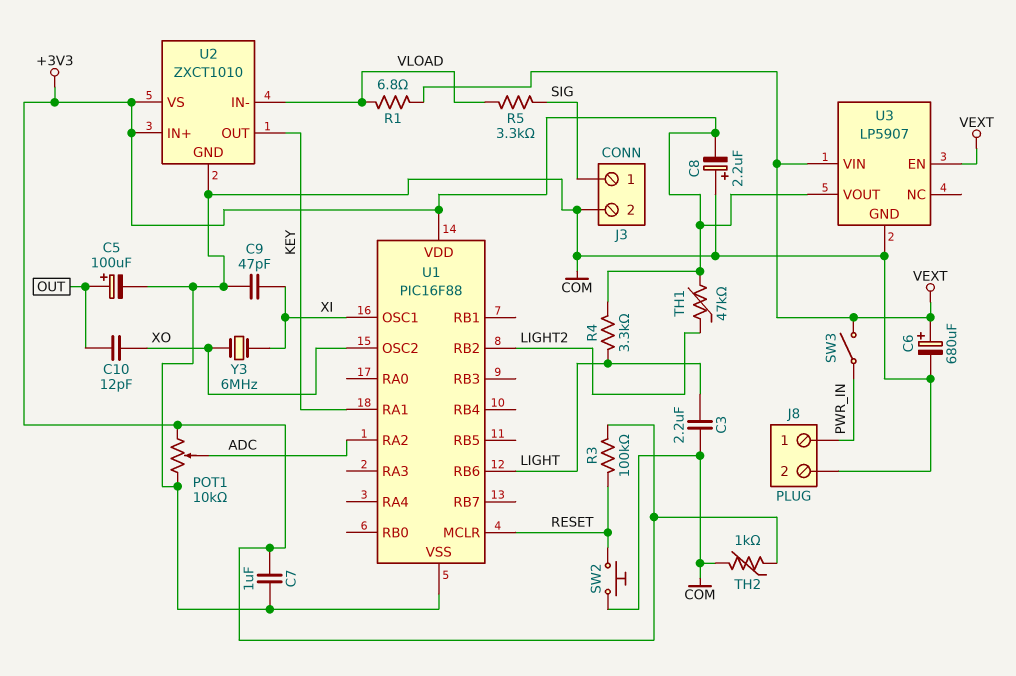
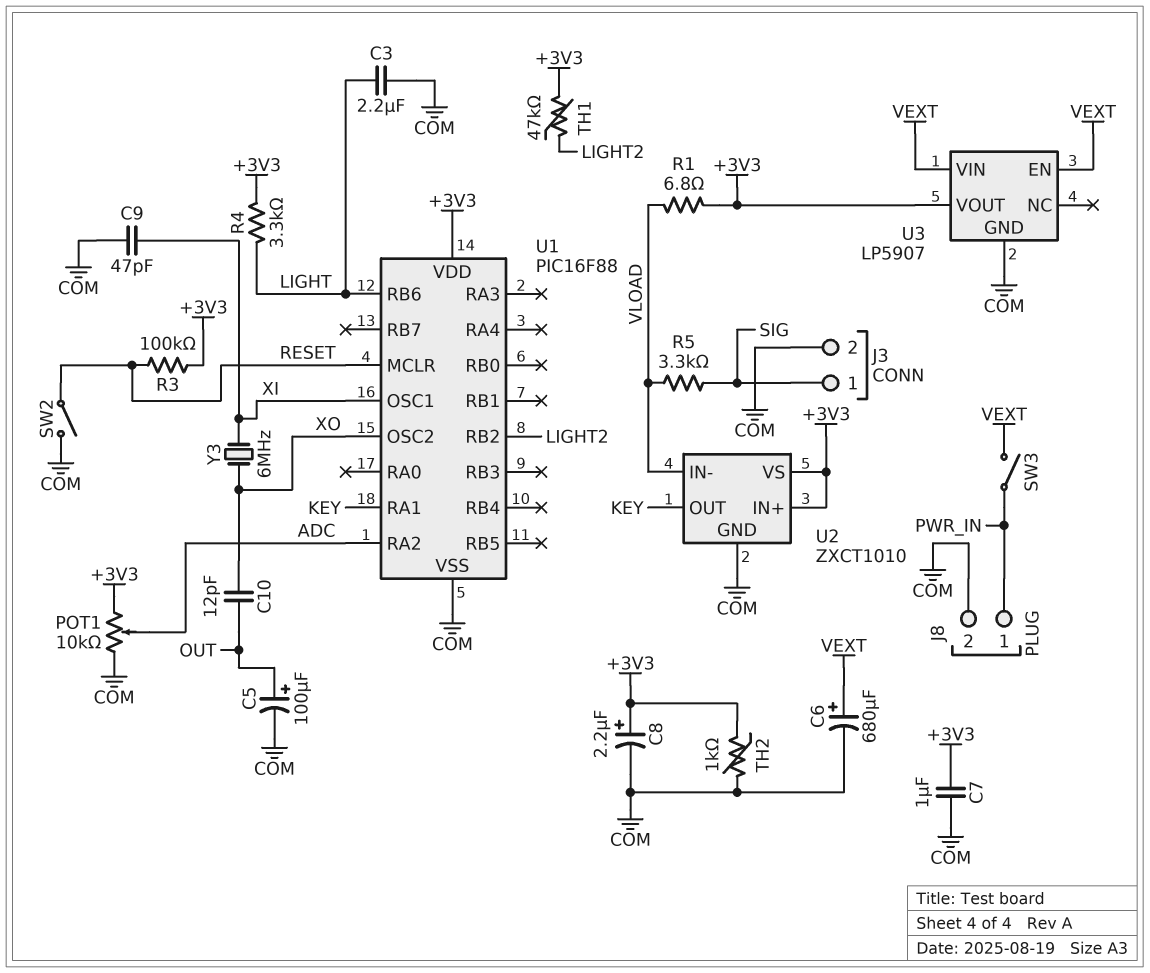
C8: 2.2uF (plus COM, minus +3V3) -> 2.2uF (plus +3V3, minus COM)
R1: 6.8 (VEXT, VLOAD) -> 6.8 (+3V3, VLOAD)
SW2: button (COM, RESET) -> switch (COM, RESET)

